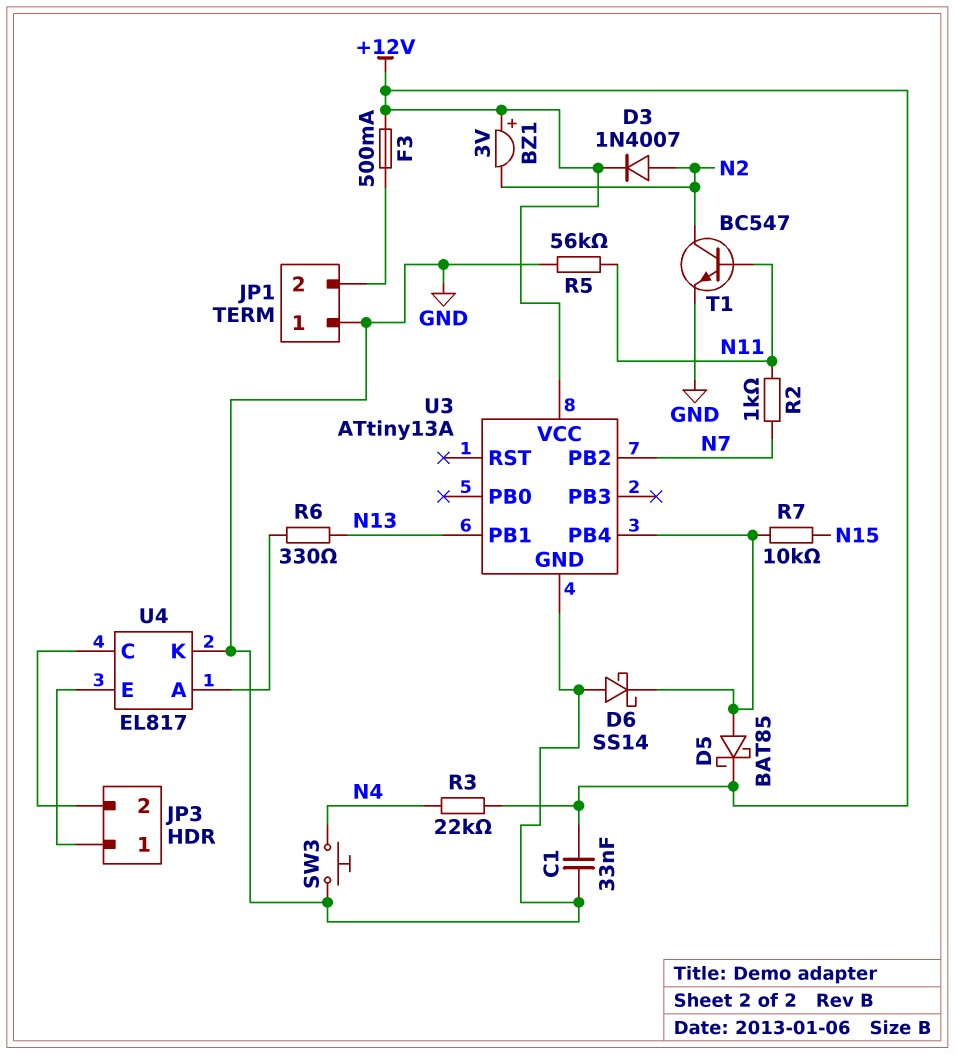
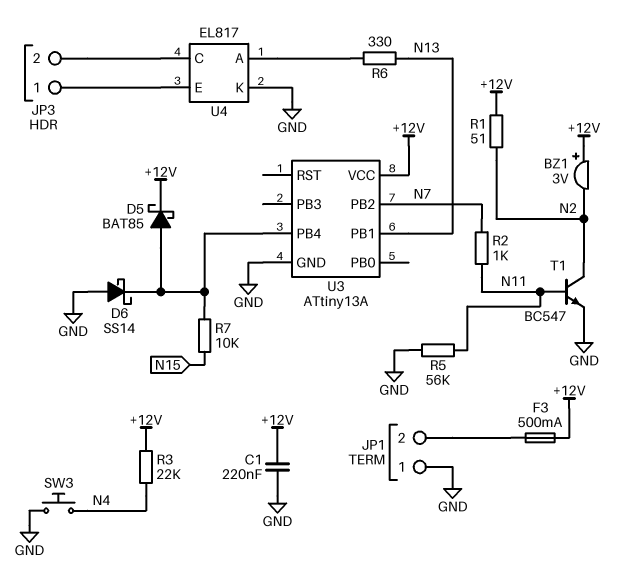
C1: 33nF (+12V, GND) -> 220nF (+12V, GND)
D3: diode 1N4007 (A N2, K +12V) -> none
R1: none -> 51 (+12V, N2)

